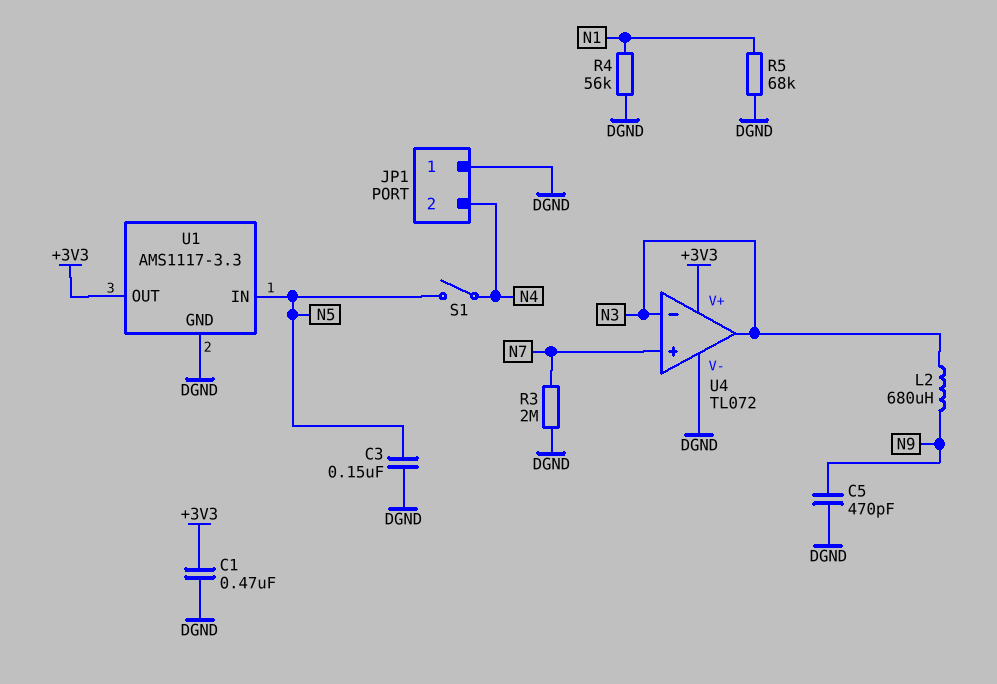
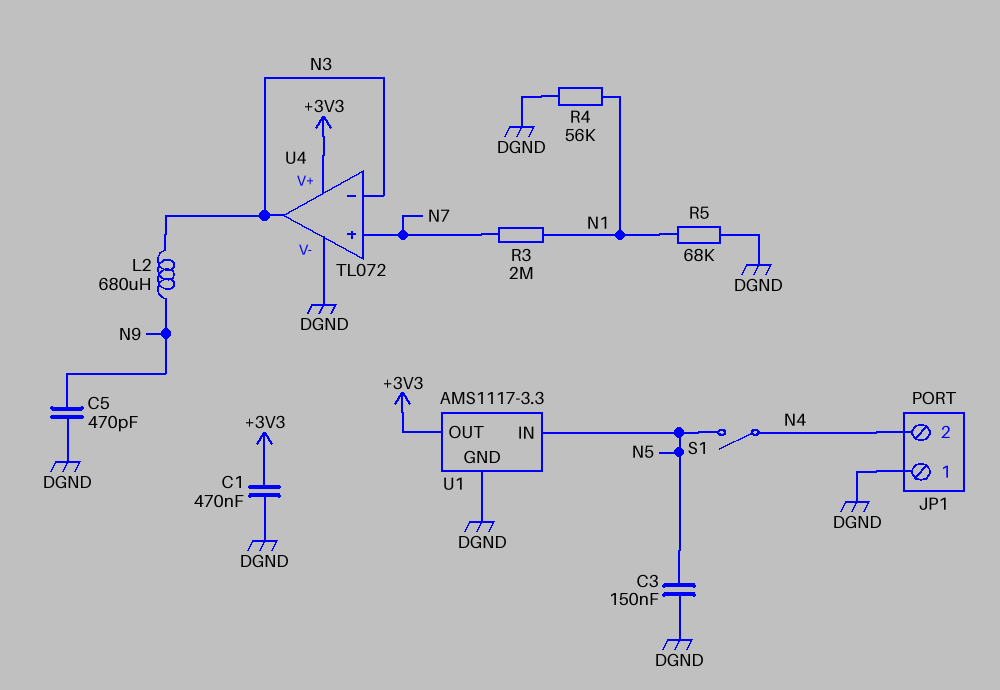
R3: 2M (DGND, N7) -> 2M (N1, N7)

